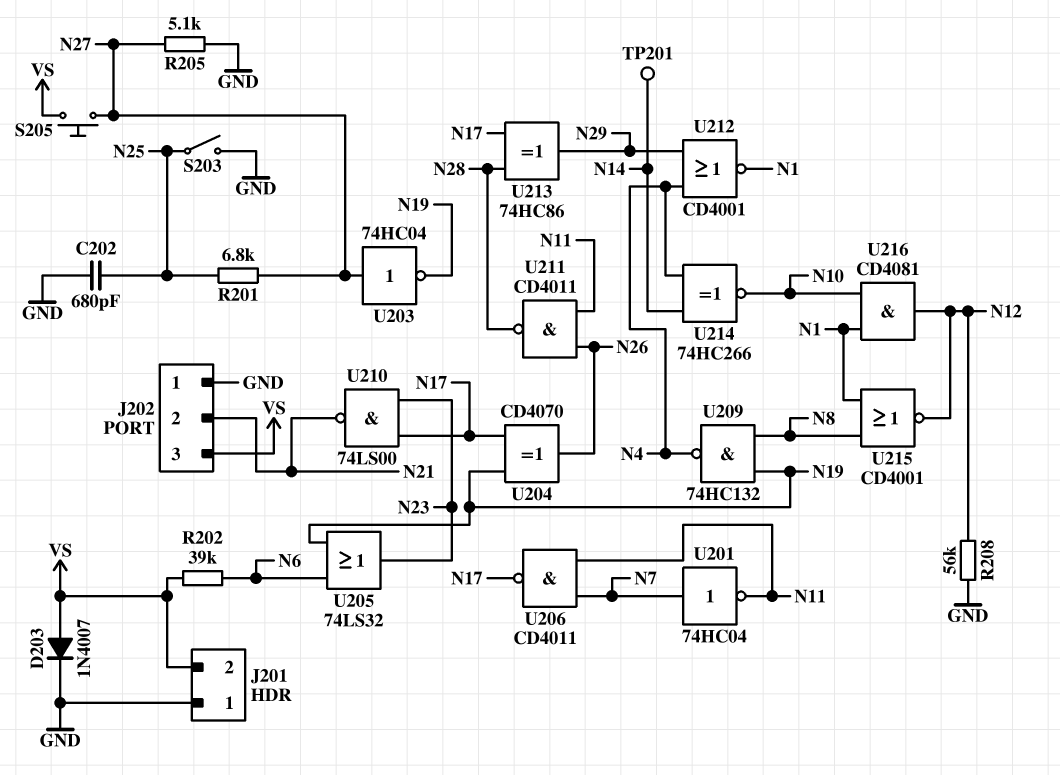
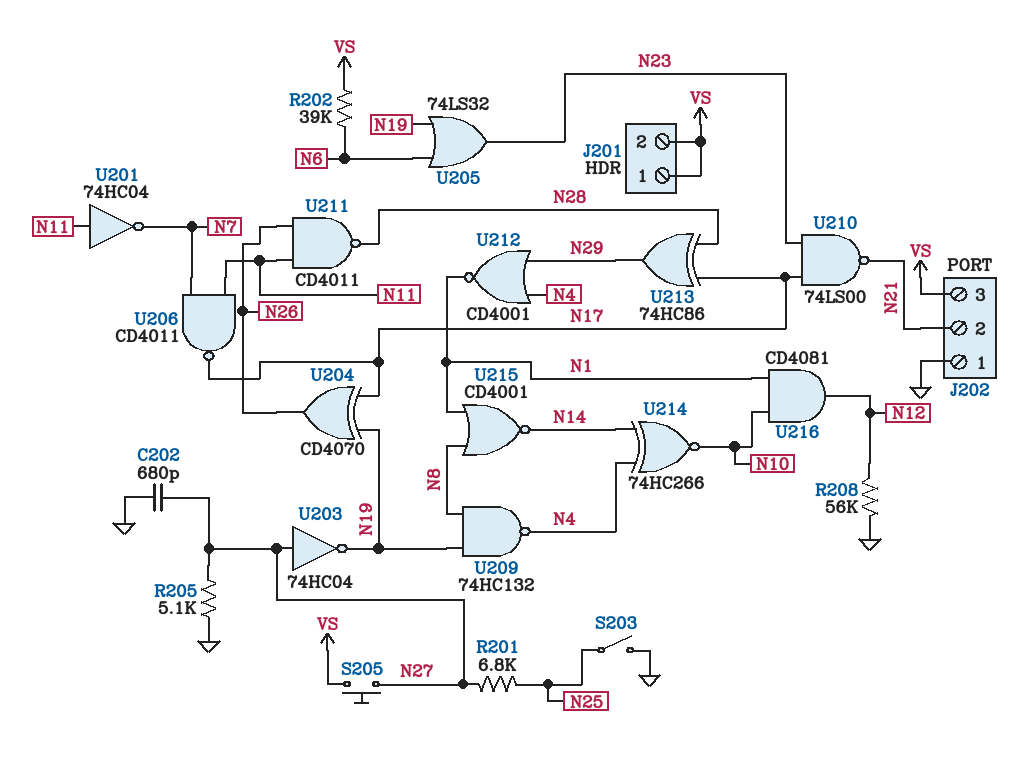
C202: 680pF (GND, N25) -> 680pF (GND, N27)
D203: diode 1N4007 (A VS, K GND) -> none
J201 pin 1: GND -> VS
TP201: test point (N14) -> none
U201: NOT 74HC04 (in N7, out N11) -> NOT 74HC04 (in N11, out N7)
U215: NOR CD4001 (in N1, in N8, out N12) -> NOR CD4001 (in N1, in N8, out N14)

